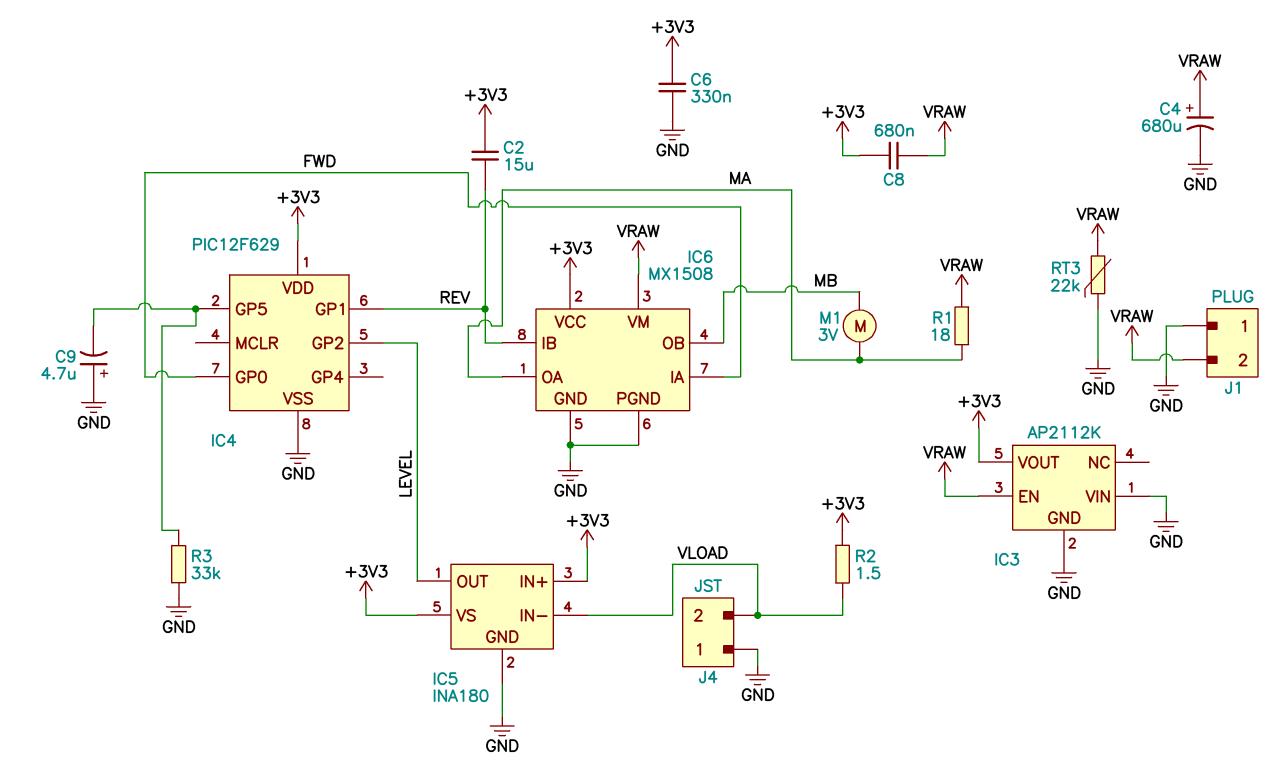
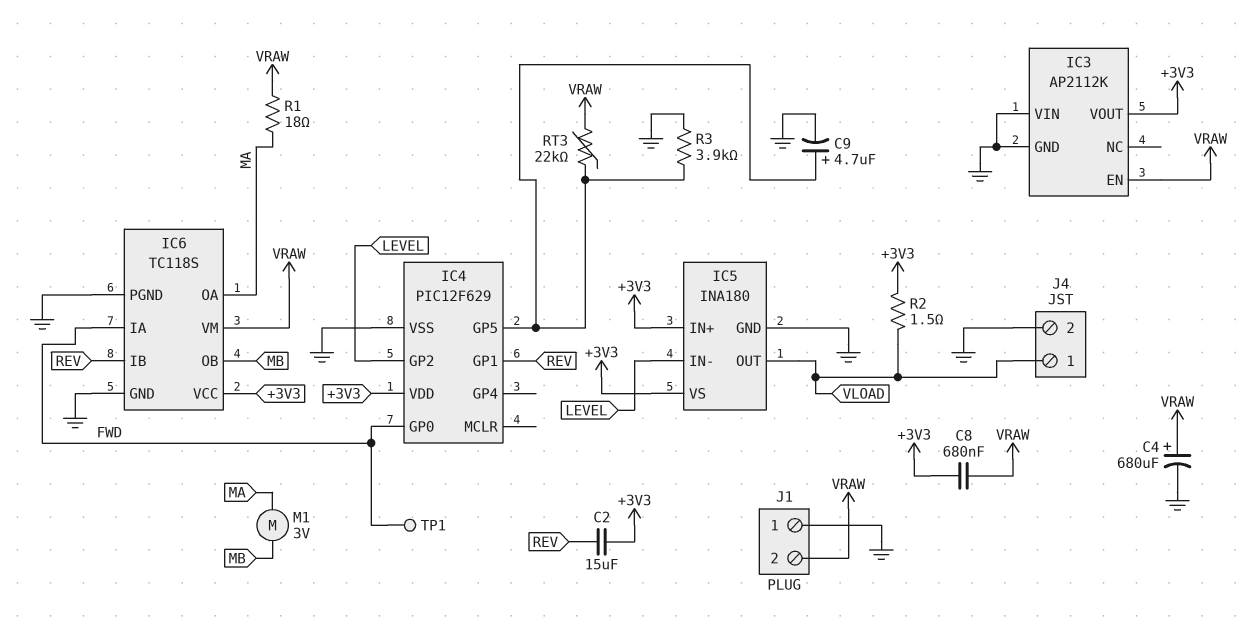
C6: 330nF (+3V3, GND) -> none
C9: 4.7uF (plus GND, minus IC4/GP5) -> 4.7uF (plus IC4/GP5, minus GND)
IC5 pin IN-: VLOAD -> LEVEL
IC5 pin OUT: LEVEL -> VLOAD
IC6: MX1508 -> TC118S
J4 pin 1: GND -> VLOAD
J4 pin 2: VLOAD -> GND
R3: 33k (GND, IC4/GP5) -> 3.9k (GND, IC4/GP5)
RT3: 22k (GND, VRAW) -> 22k (IC4/GP5, VRAW)
TP1: none -> test point (FWD)

